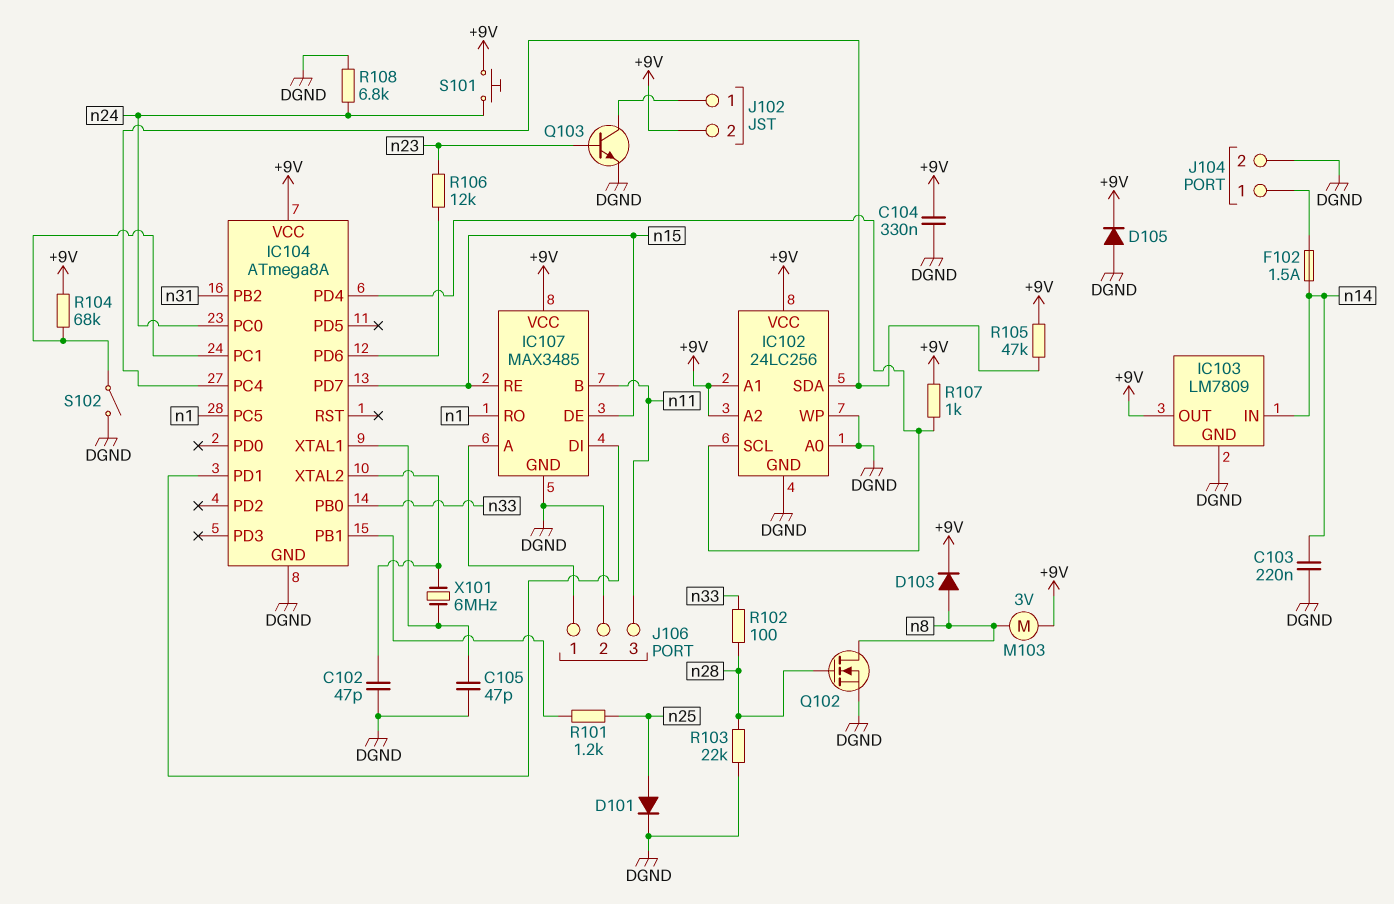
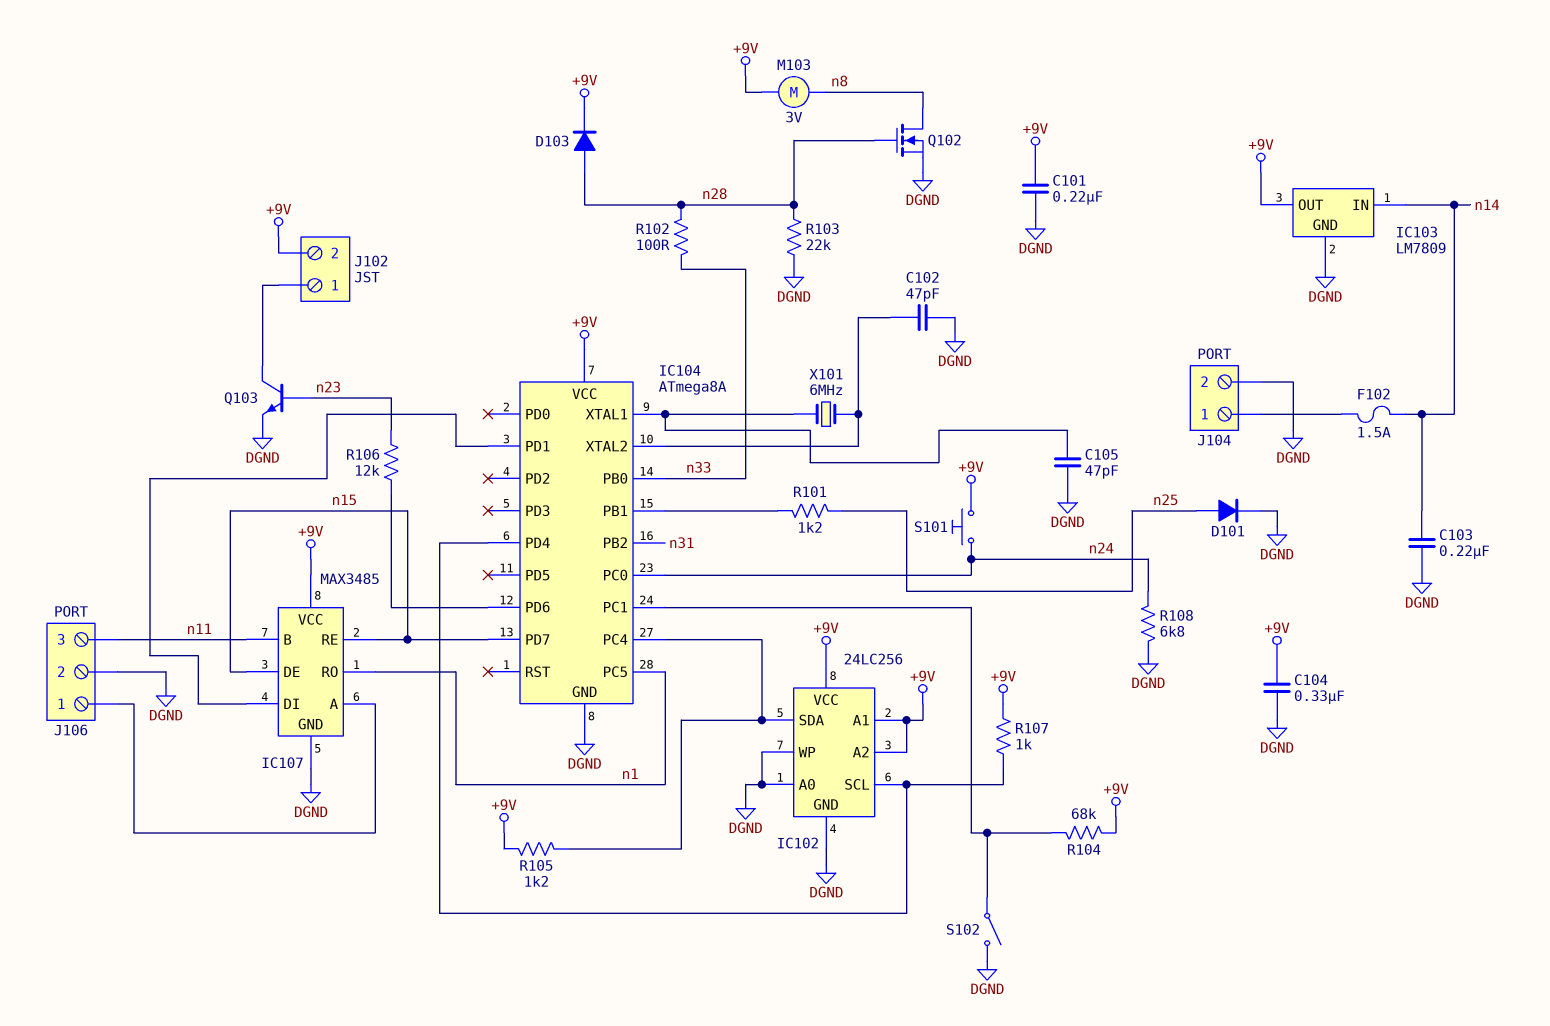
C101: none -> 220nF (+9V, DGND)
D103: diode (A n8, K +9V) -> diode (A n28, K +9V)
D105: diode (A DGND, K +9V) -> none
R105: 47k (+9V, IC102/SDA) -> 1.2k (+9V, IC102/SDA)

